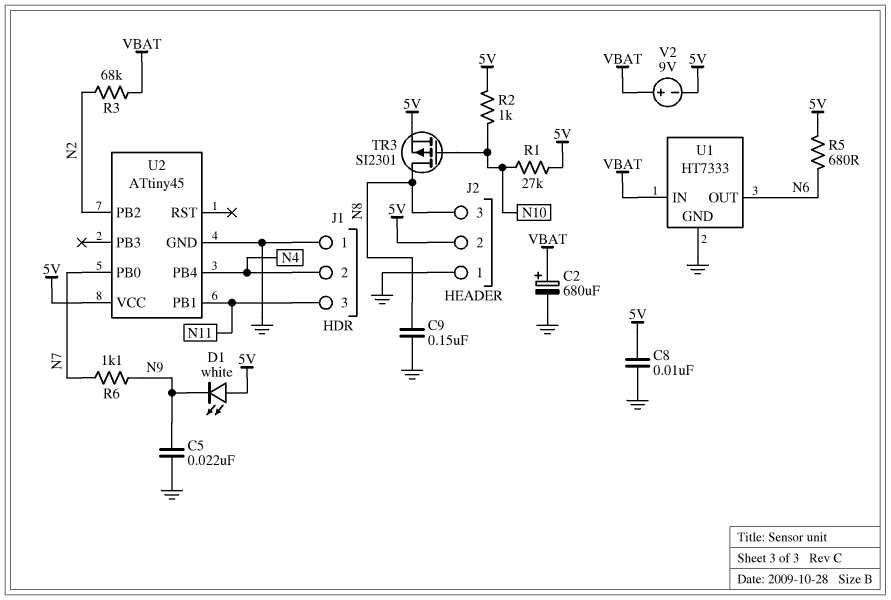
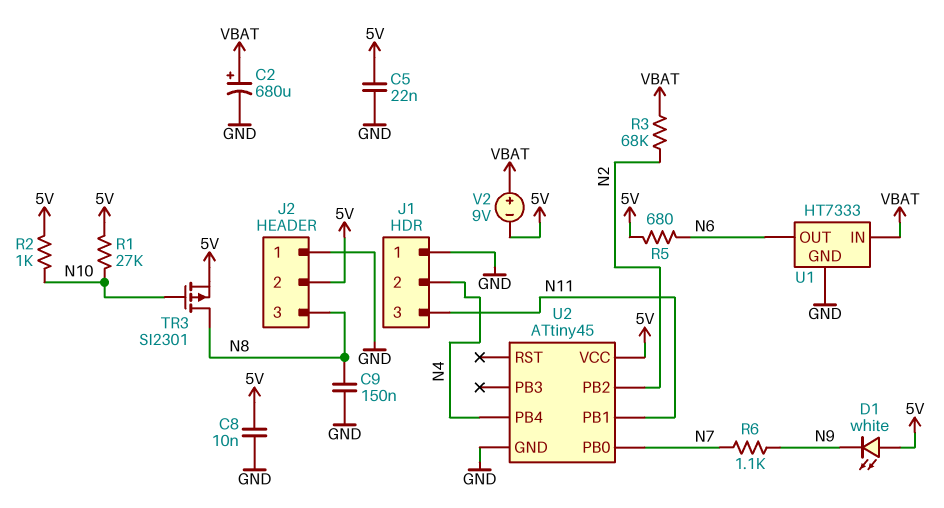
C5: 22nF (GND, N9) -> 22nF (5V, GND)

